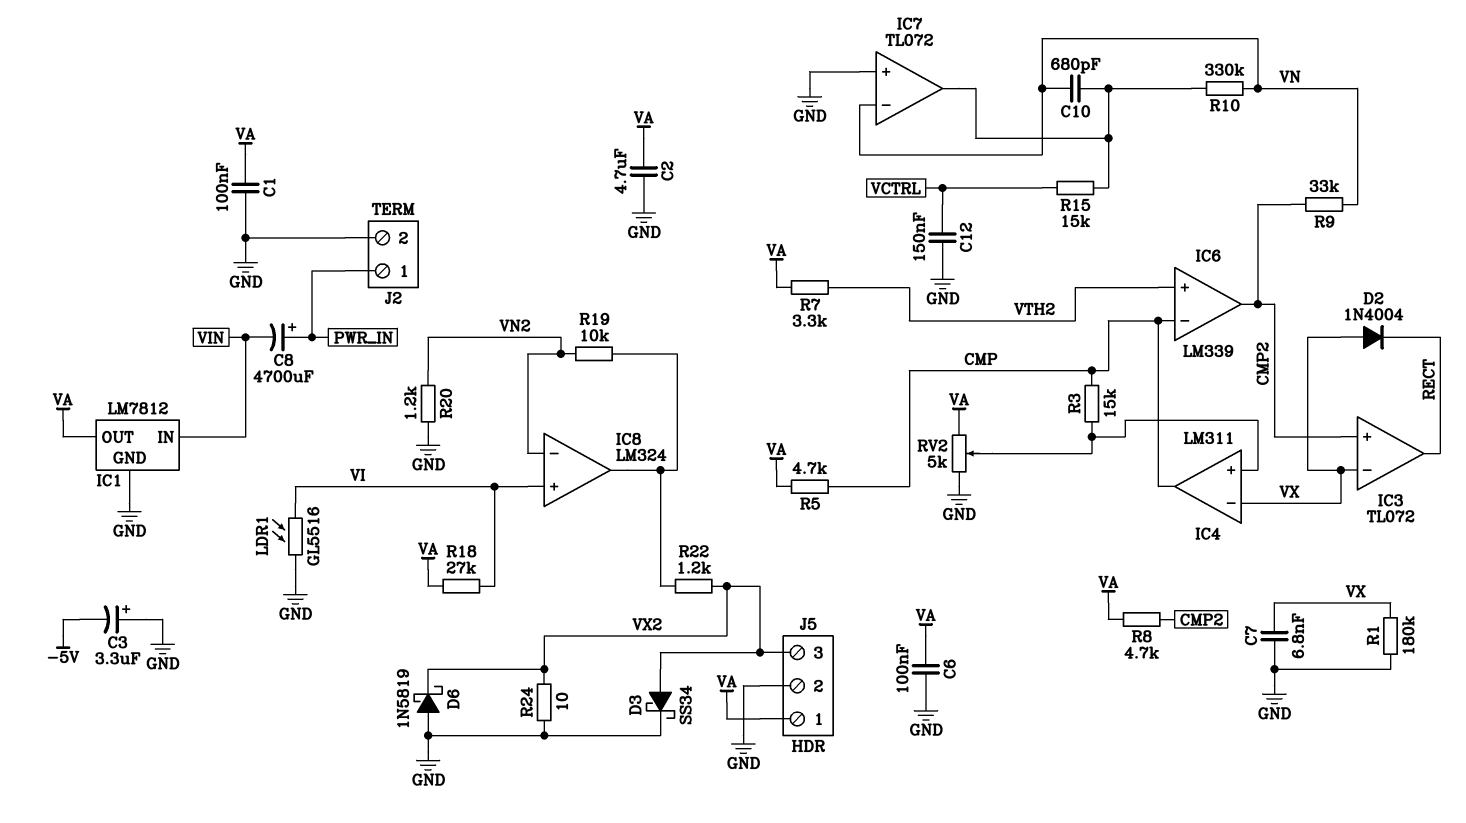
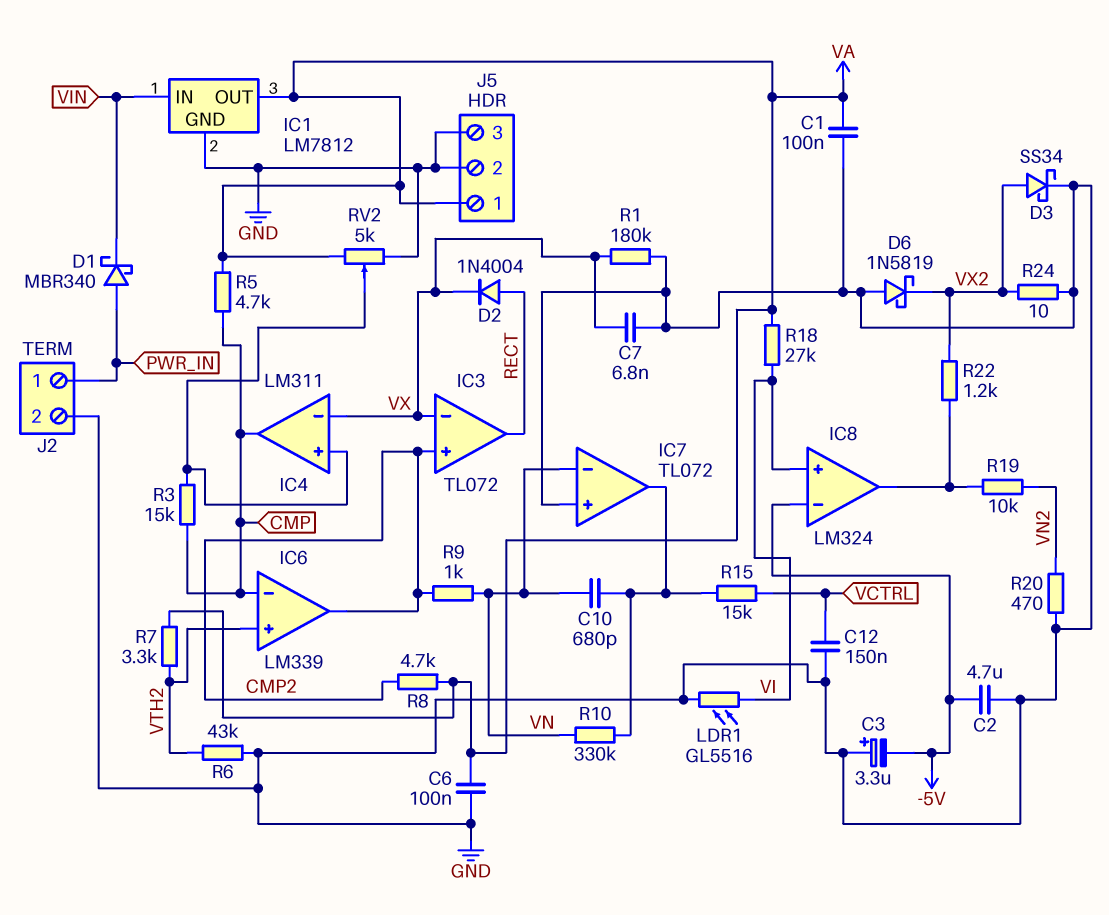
C2: 4.7uF (GND, VA) -> 4.7uF (-5V, GND)
C8: 4700uF (plus PWR_IN, minus VIN) -> none
D1: none -> schottky MBR340 (A PWR_IN, K VIN)
D2: diode 1N4004 (A VX, K RECT) -> diode 1N4004 (A RECT, K VX)
IC8 pin in-: VN2 -> -5V
J5 pin 3: VX2 -> GND
R6: none -> 43k (GND, VTH2)
R9: 33k (CMP2, VN) -> 1k (CMP2, VN)
R20: 1.2k (GND, VN2) -> 470 (GND, VN2)

